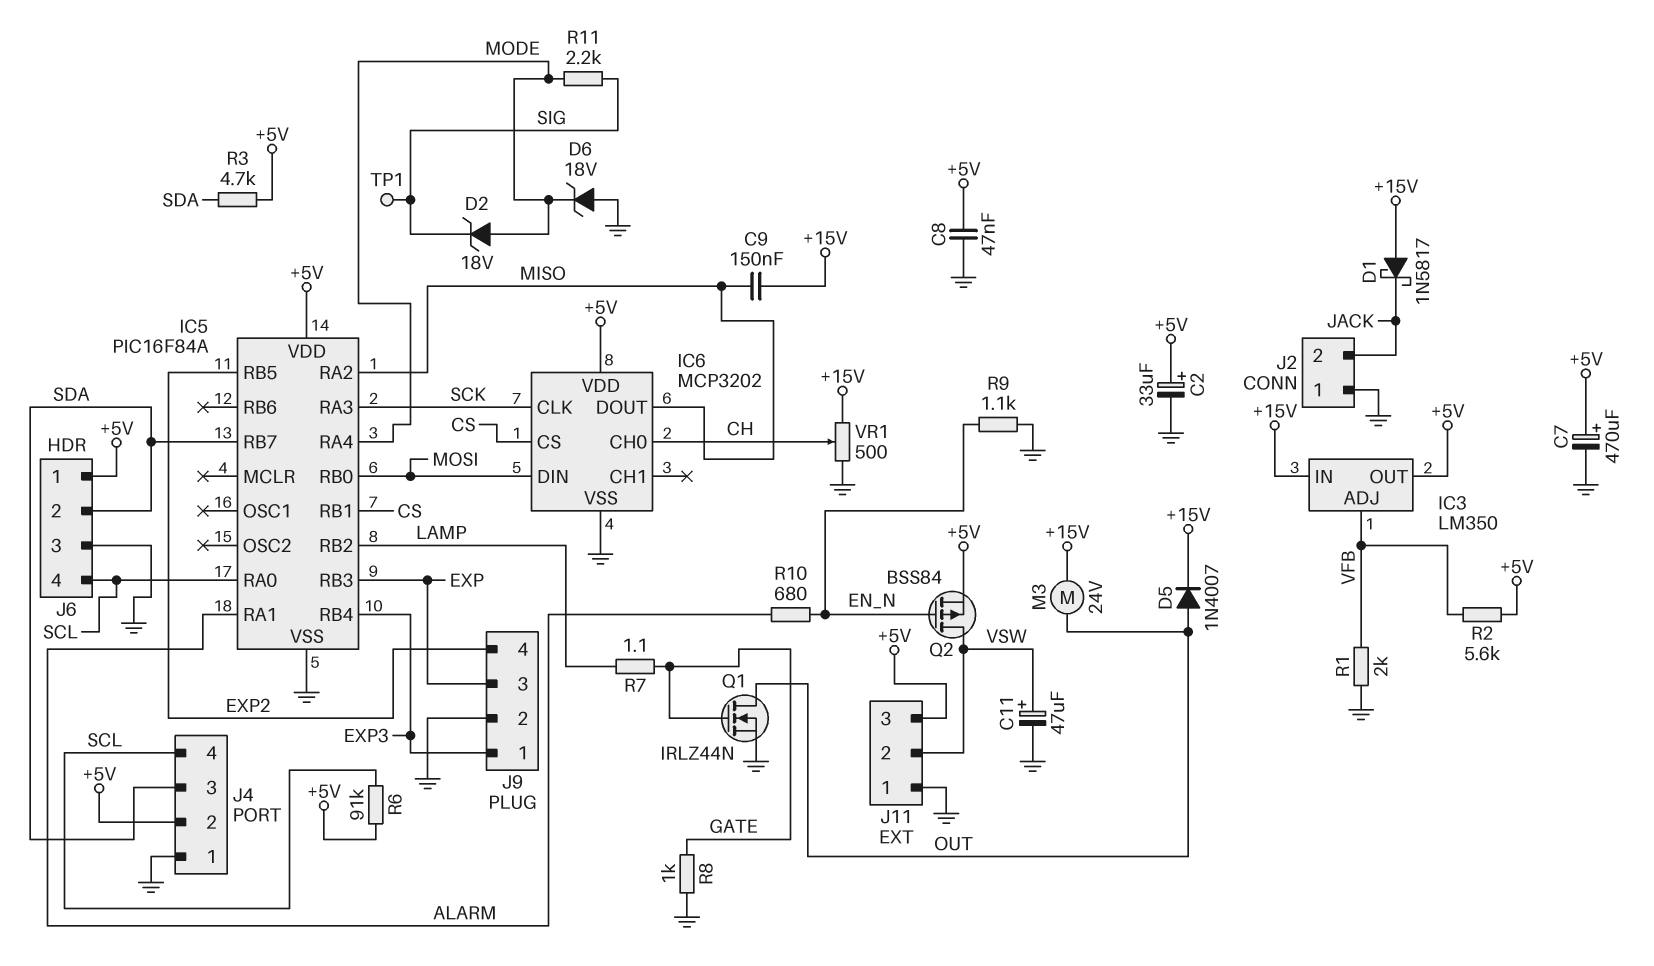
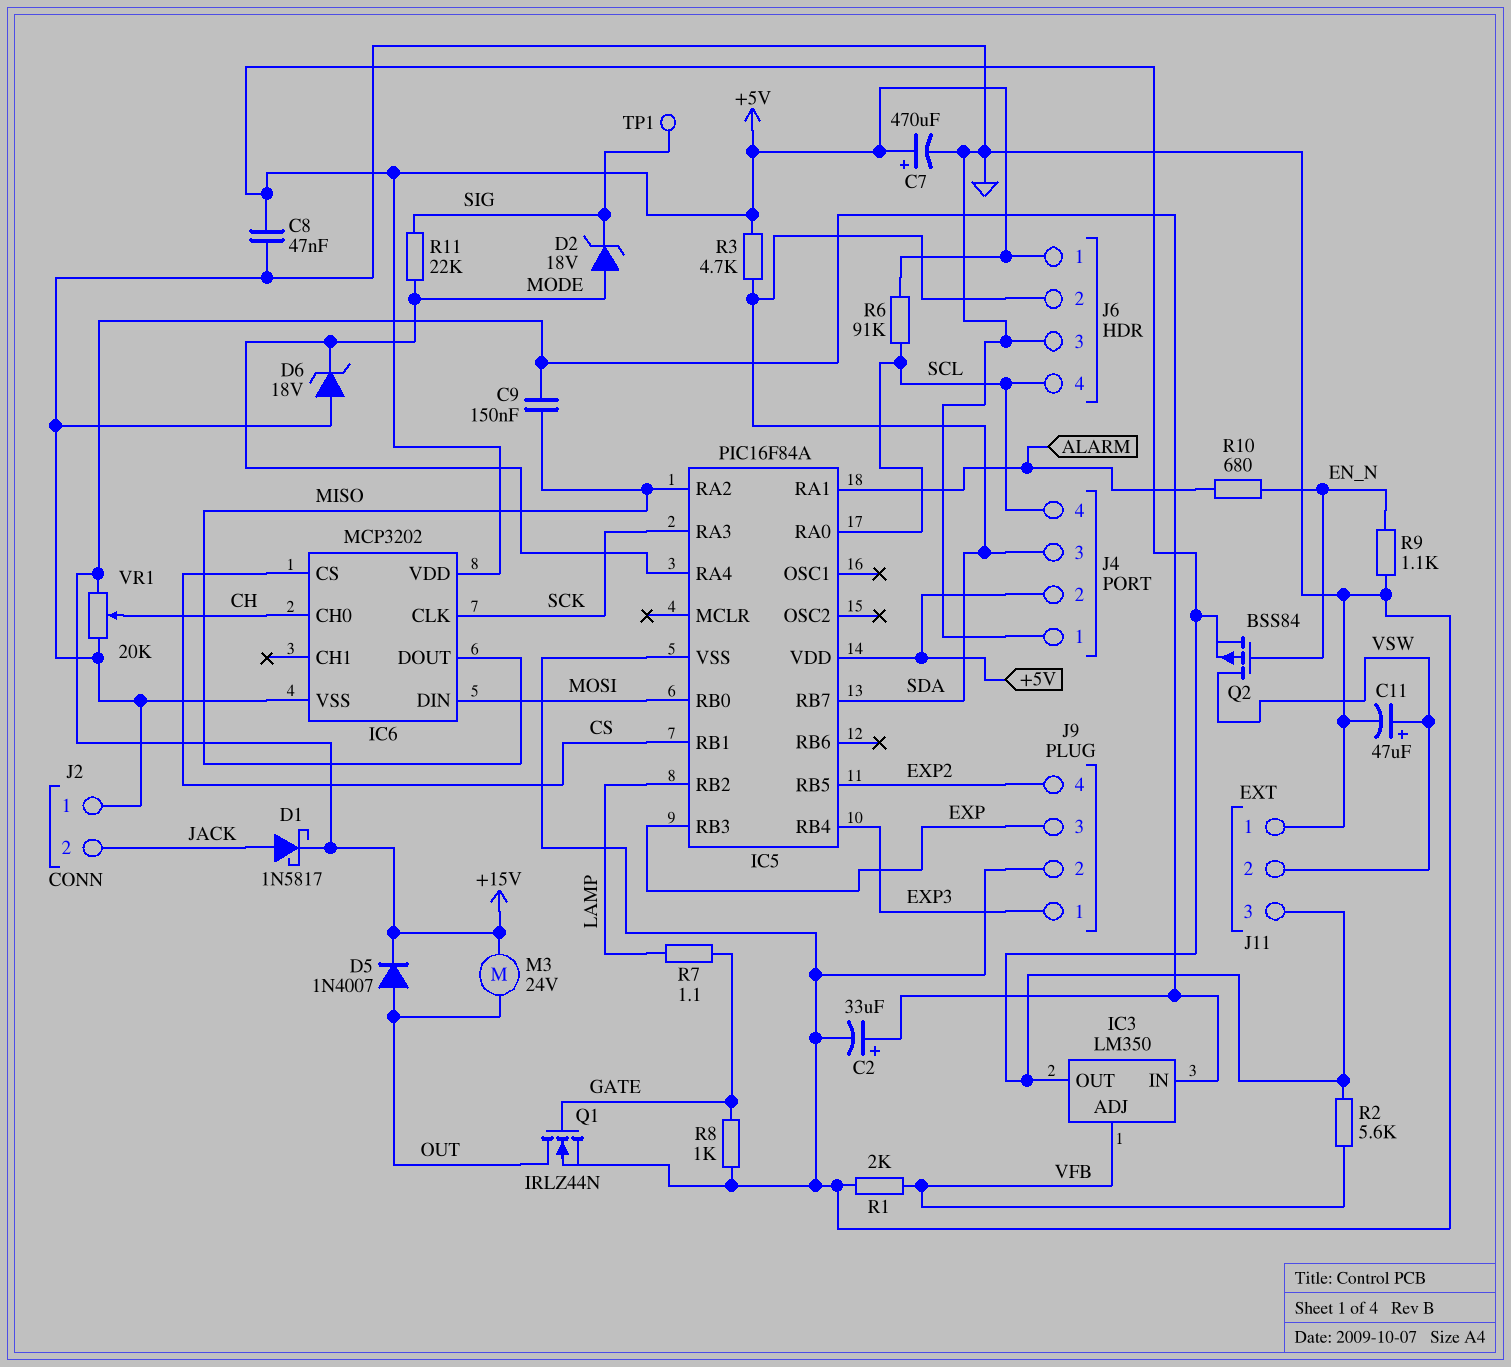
C2: 33uF (plus +5V, minus GND) -> 33uF (plus +15V, minus GND)
D1: schottky 1N5817 (A +15V, K JACK) -> schottky 1N5817 (A JACK, K +15V)
R11: 2.2k (MODE, SIG) -> 22k (MODE, SIG)
VR1: 500 (+15V, GND, wiper CH) -> 20k (+15V, GND, wiper CH)

